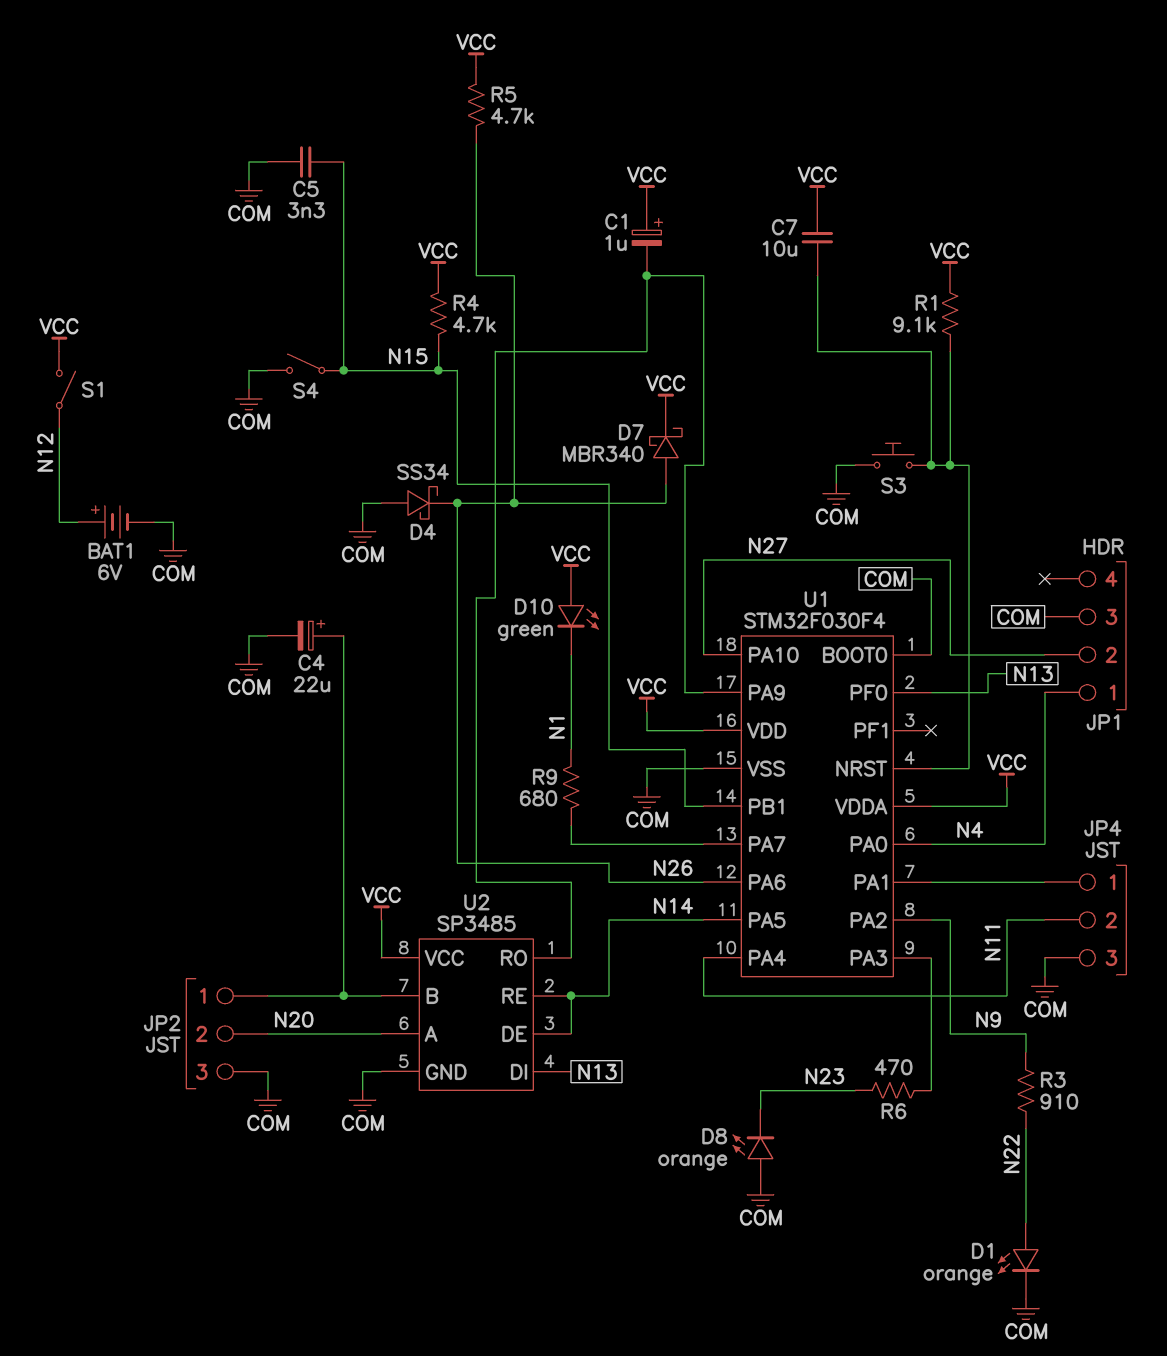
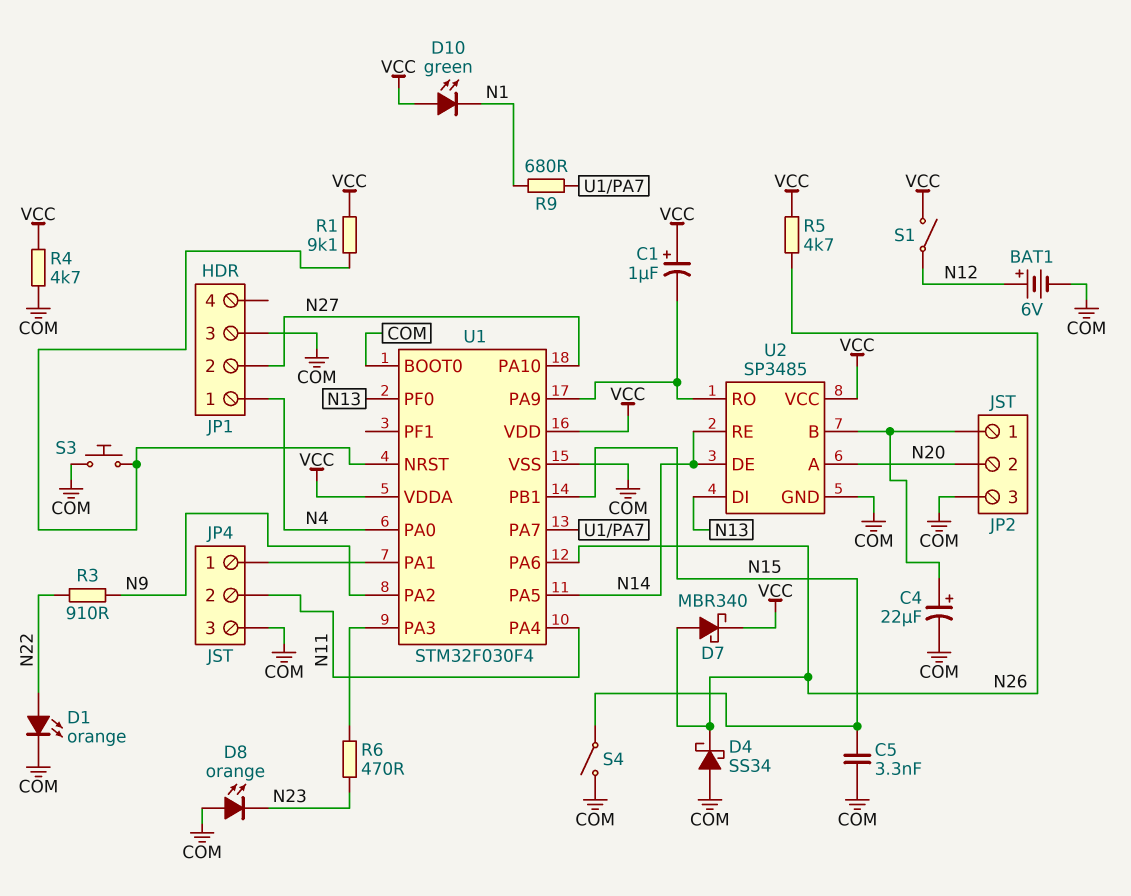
C7: 10uF (U1/NRST, VCC) -> none
R4: 4.7k (N15, VCC) -> 4.7k (COM, VCC)

